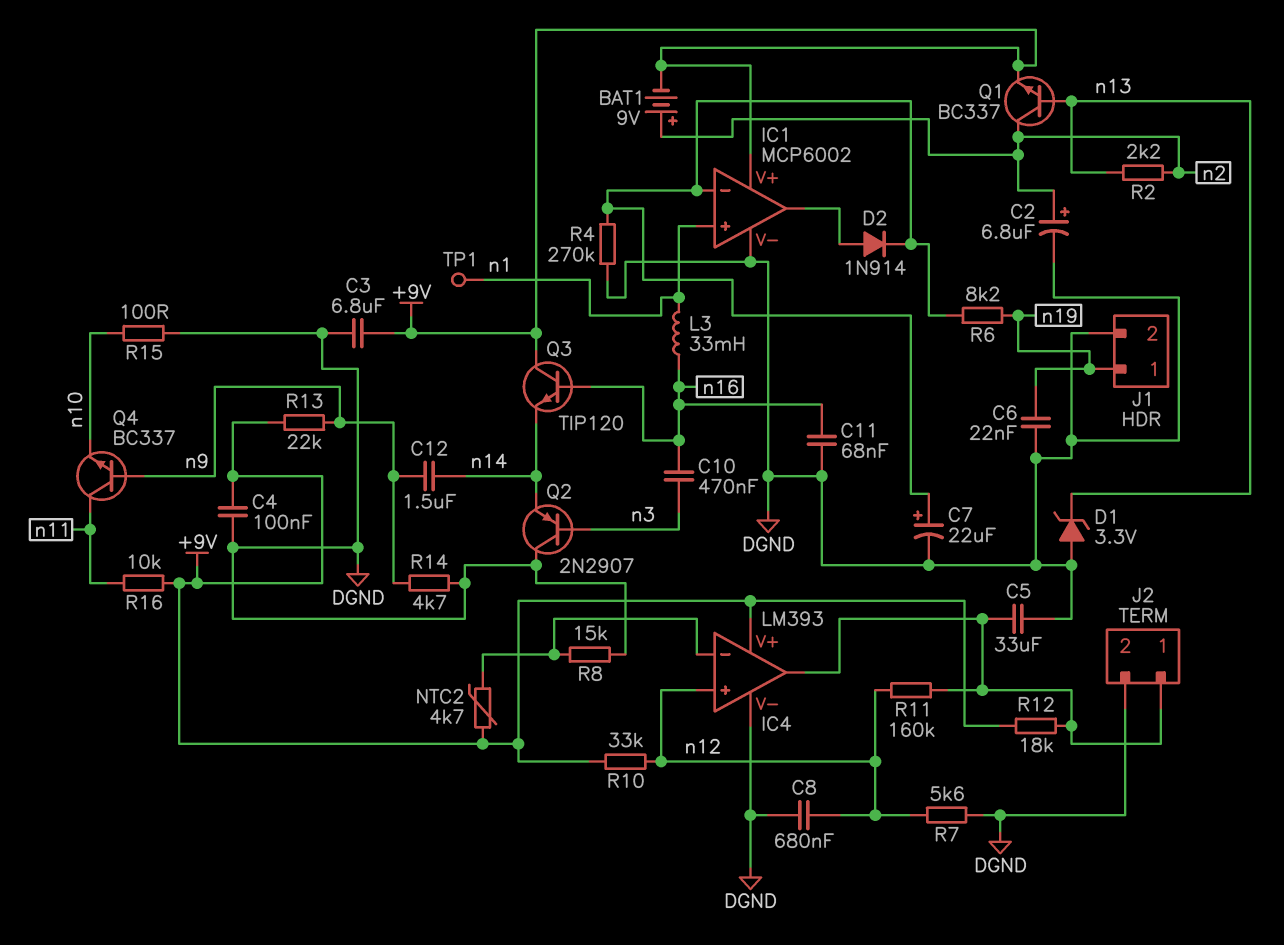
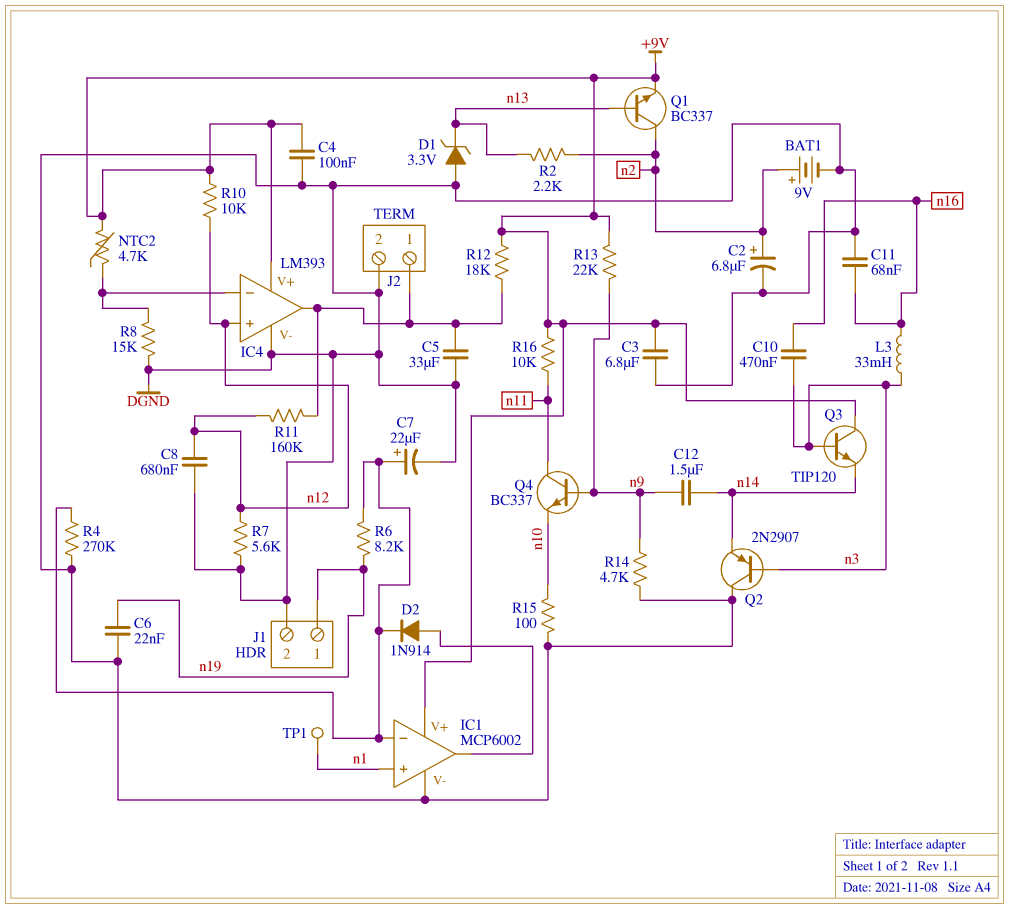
BAT1: 9V (plus n2, minus +9V) -> 9V (plus n2, minus DGND)
L3: 33mH (n1, n16) -> 33mH (n3, n16)
Q3: NPN TIP120 (B n16, C +9V, E n14) -> NPN TIP120 (B n3, C +9V, E n14)
R10: 33k (+9V, n12) -> 10k (+9V, n12)

